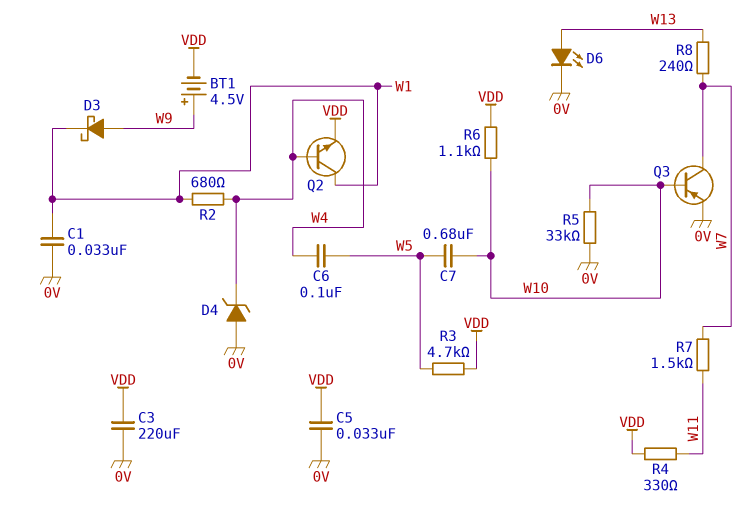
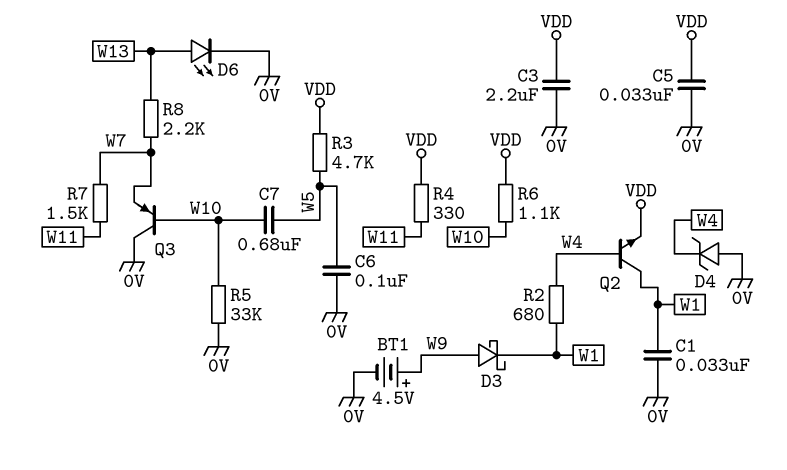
BT1: 4.5V (plus W9, minus VDD) -> 4.5V (plus W9, minus 0V)
C3: 220uF (0V, VDD) -> 2.2uF (0V, VDD)
C6: 100nF (W4, W5) -> 100nF (0V, W5)
Q3: PNP (B W10, C W7, E 0V) -> PNP (B W10, C 0V, E W7)
R8: 240 (W7, W13) -> 2.2k (W7, W13)

